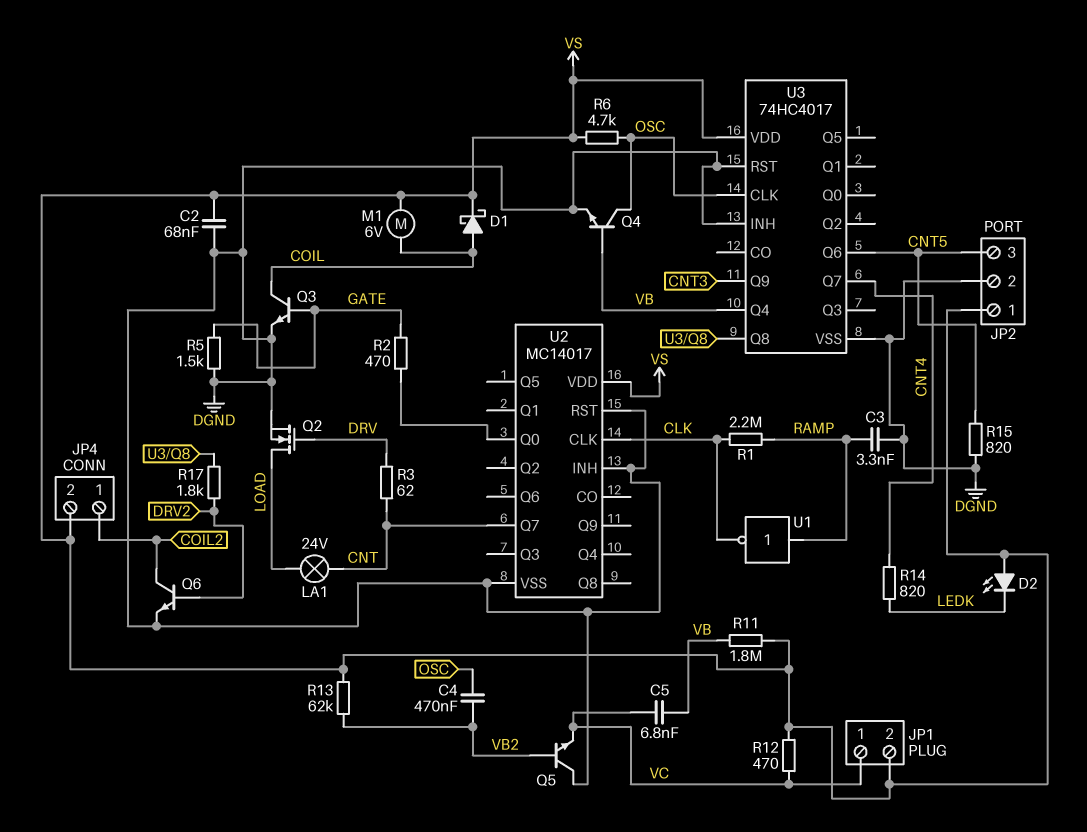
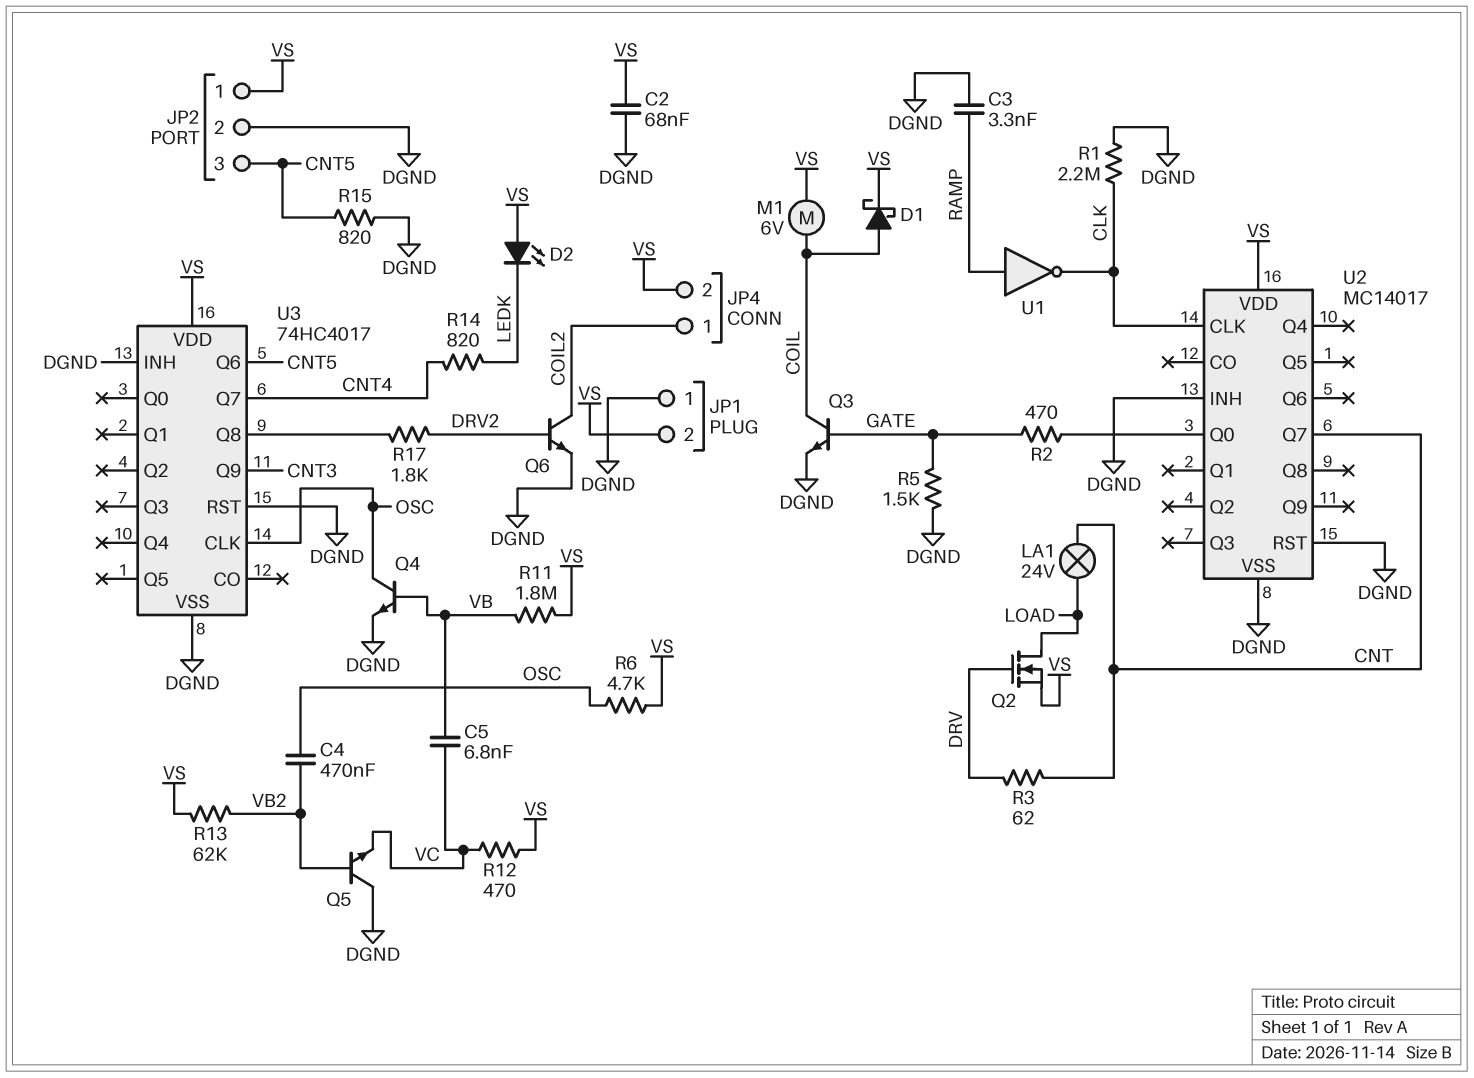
JP1 pin 1: VC -> DGND
Q2: NMOS (G DRV, D LOAD, S DGND) -> NMOS (G DRV, D LOAD, S VS)
R1: 2.2M (CLK, RAMP) -> 2.2M (CLK, DGND)
U3 pin Q4: VB -> none

